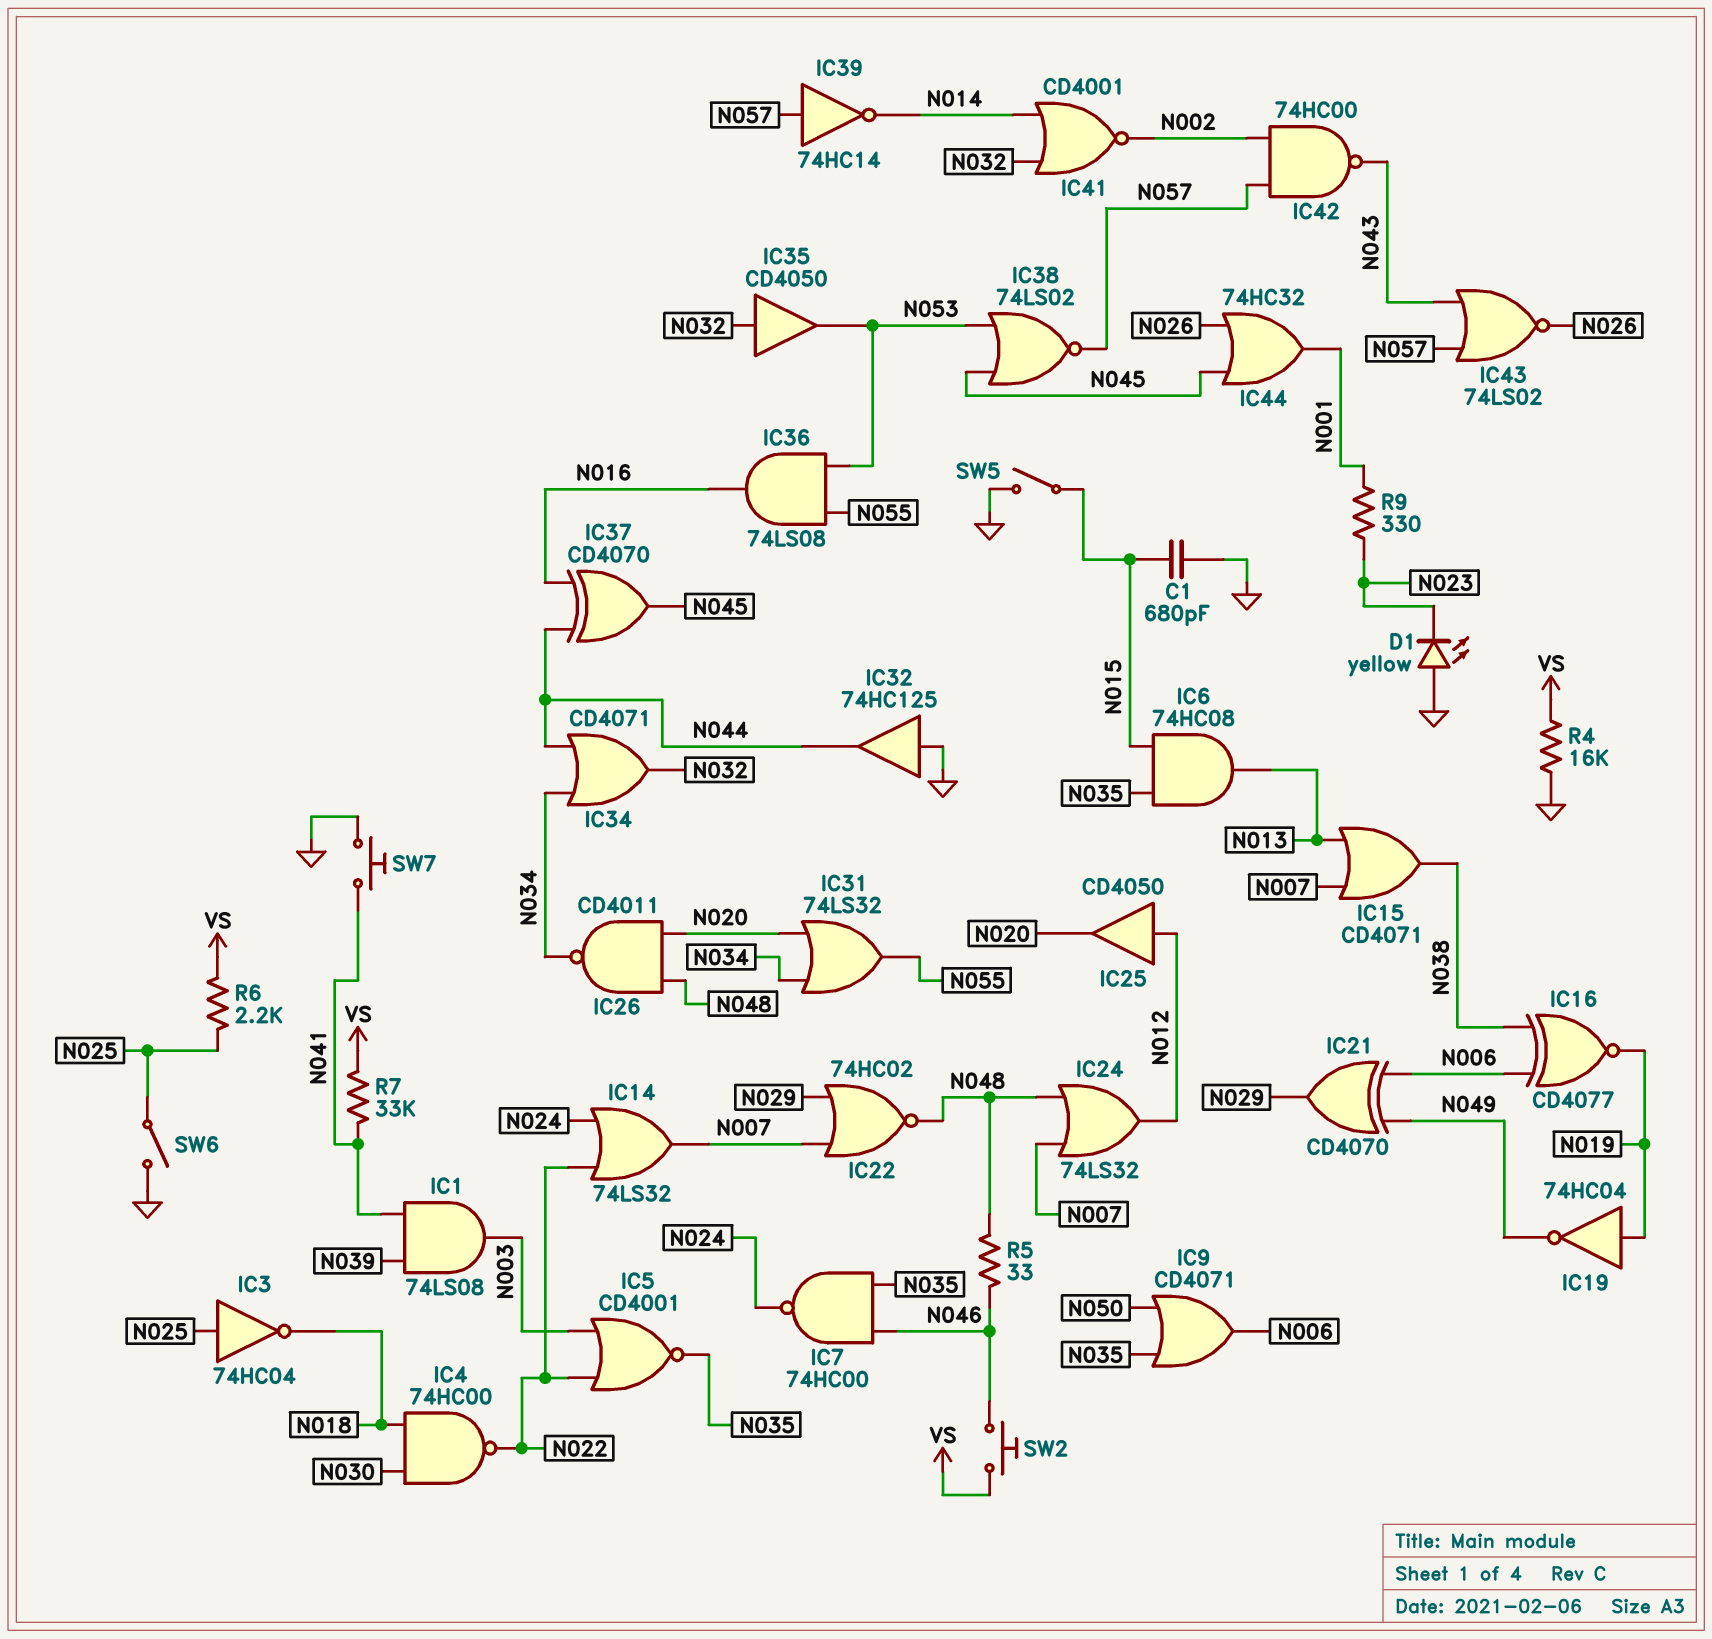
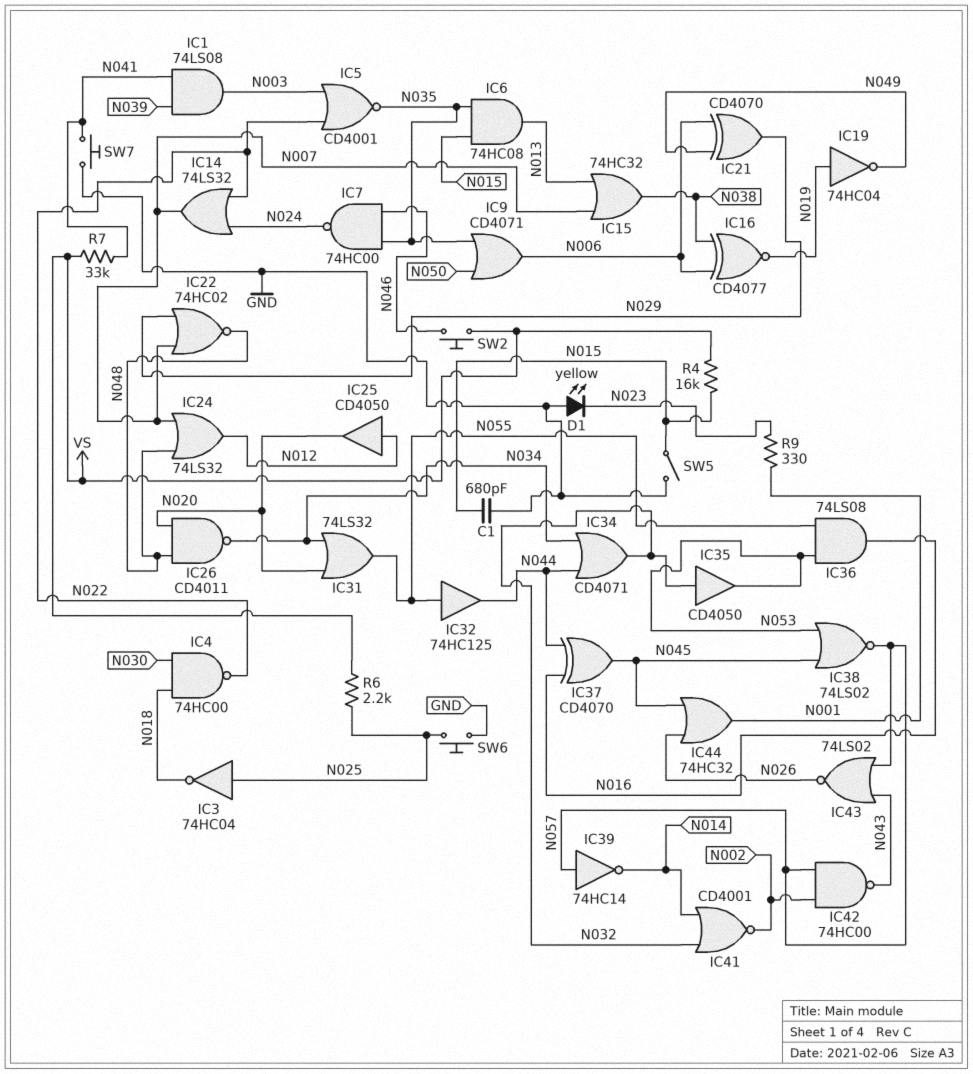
IC15: OR CD4071 (in N007, in N013, out N038) -> OR 74HC32 (in N007, in N013, out N038)
IC32: buffer 74HC125 (in GND, out N044) -> buffer 74HC125 (in N055, out N044)
R4: 16k (GND, VS) -> 16k (N015, VS)
R5: 33 (N046, N048) -> none
SW6: switch (GND, N025) -> button (GND, N025)

